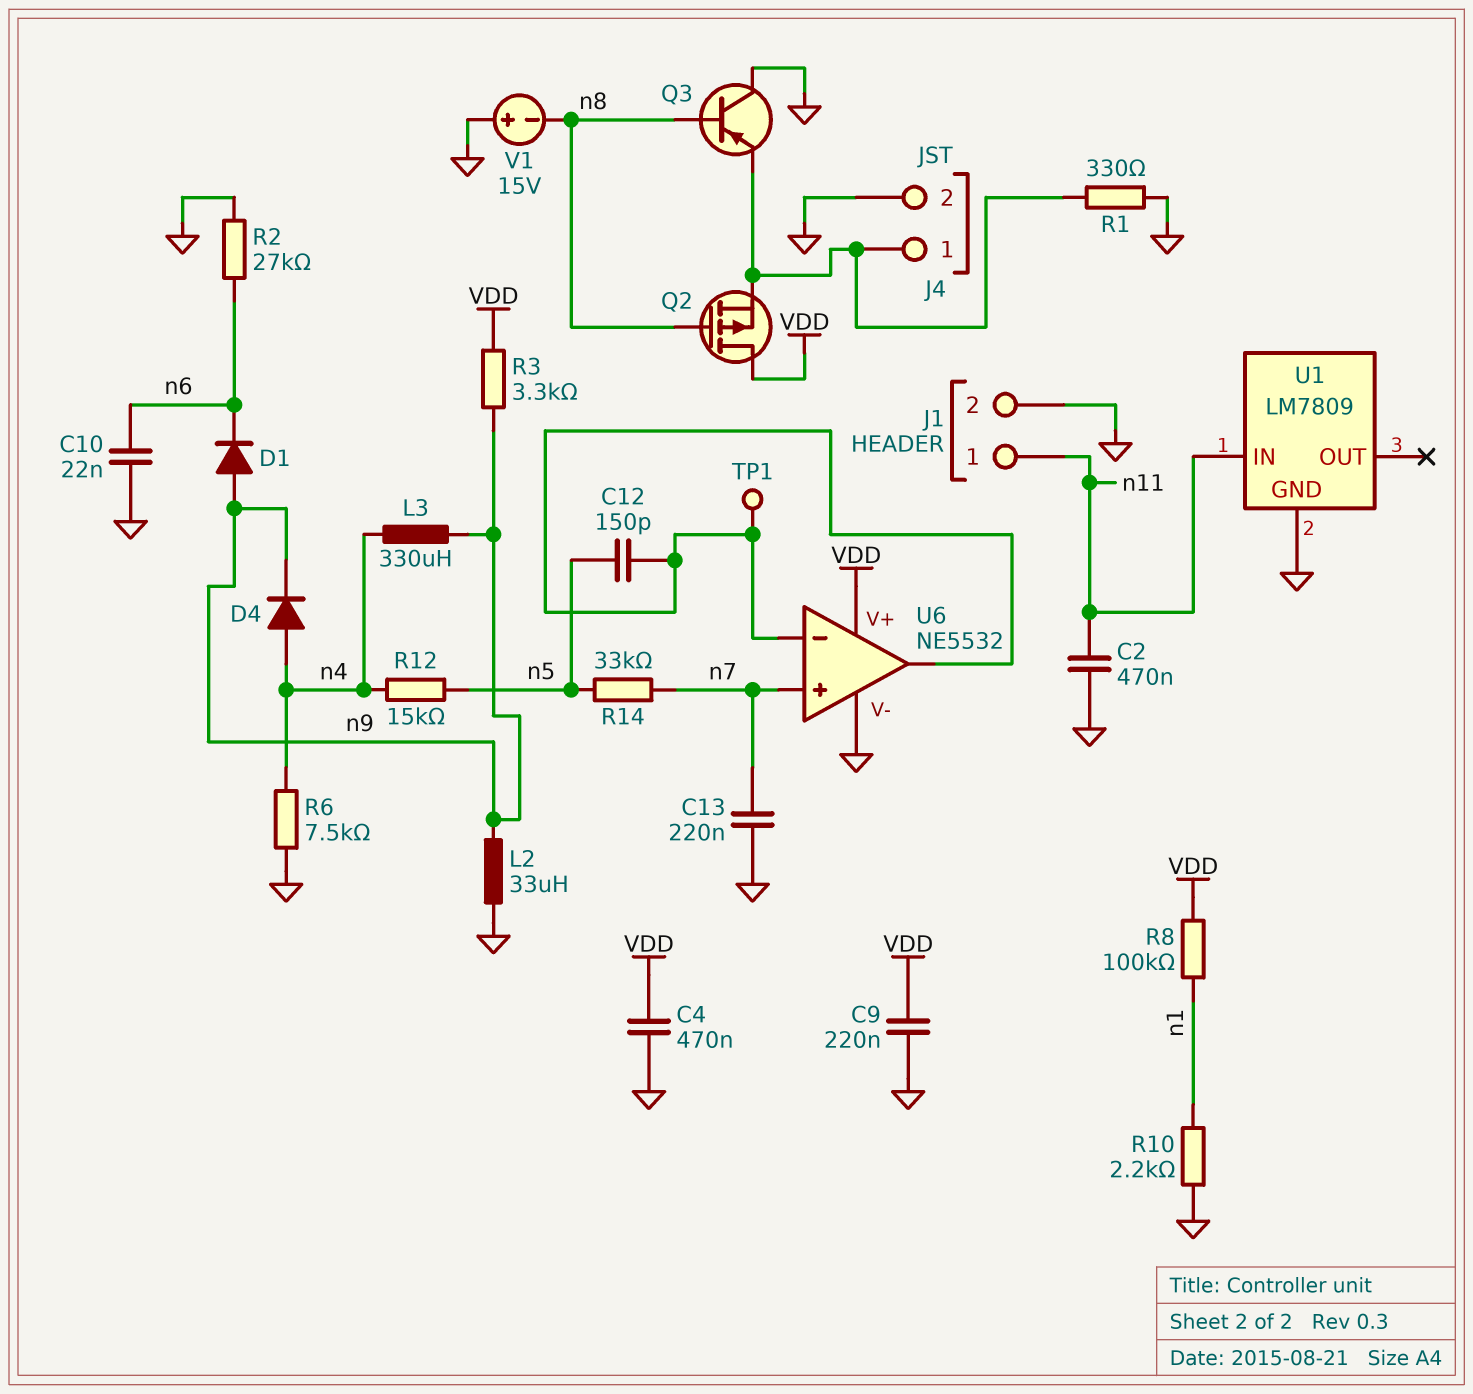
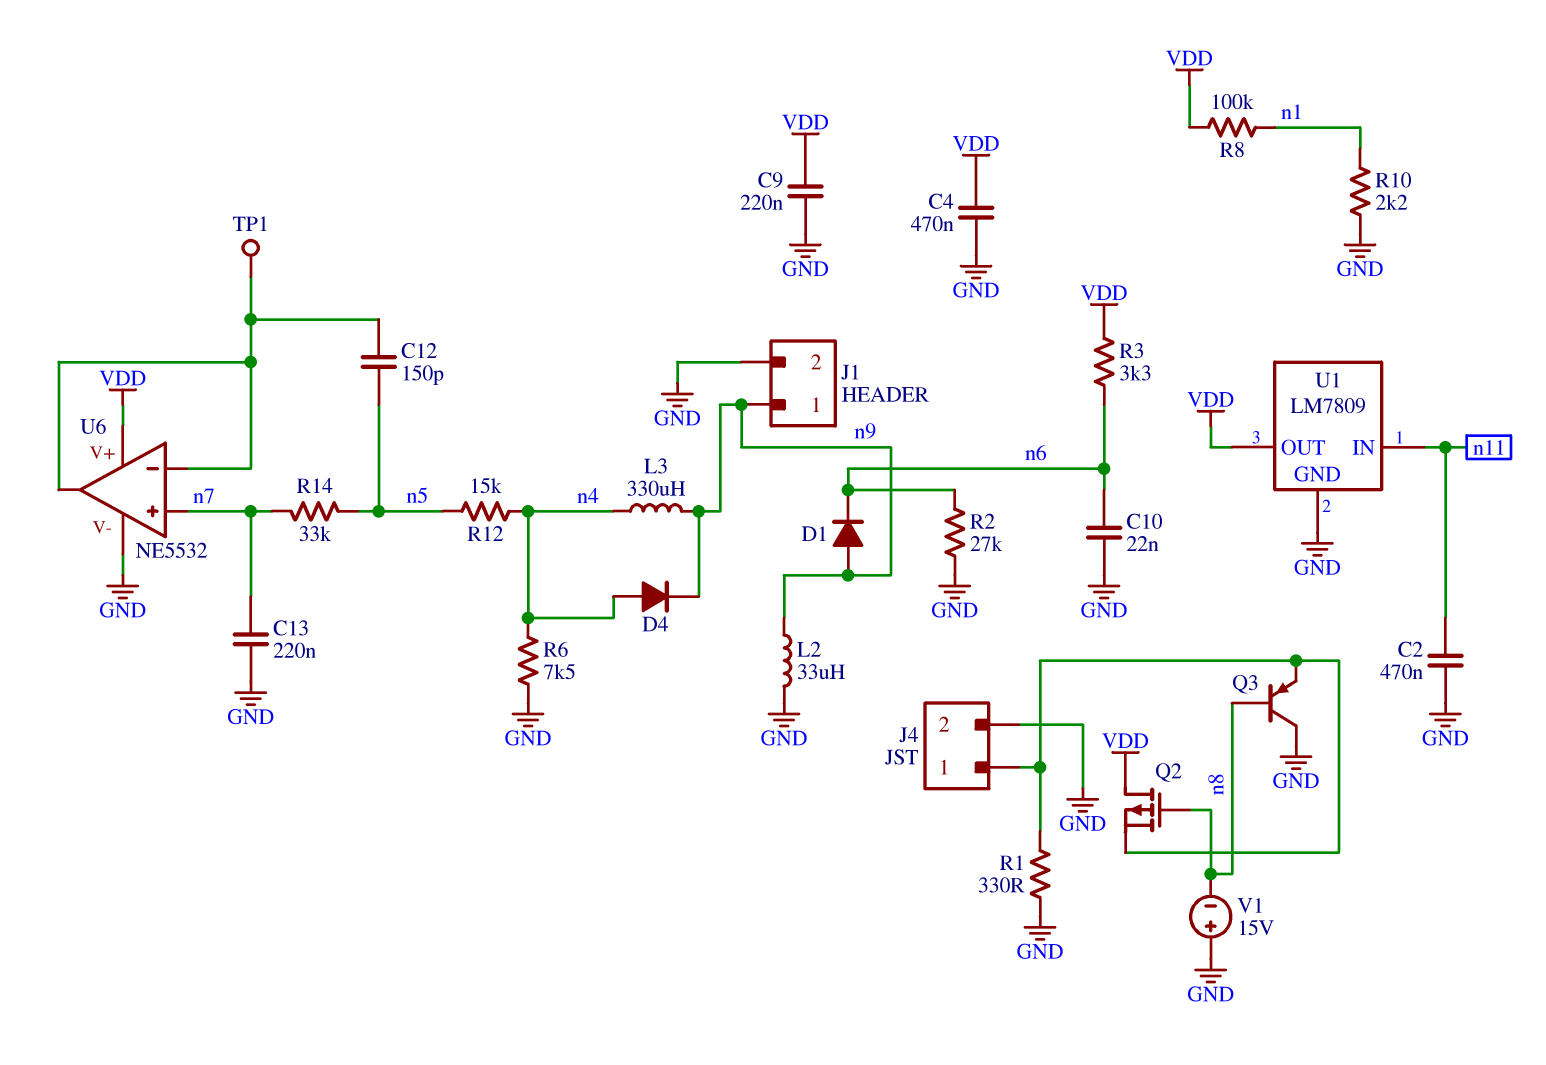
J1 pin 1: n11 -> n9
R3: 3.3k (VDD, n9) -> 3.3k (VDD, n6)
U1 pin OUT: none -> VDD

